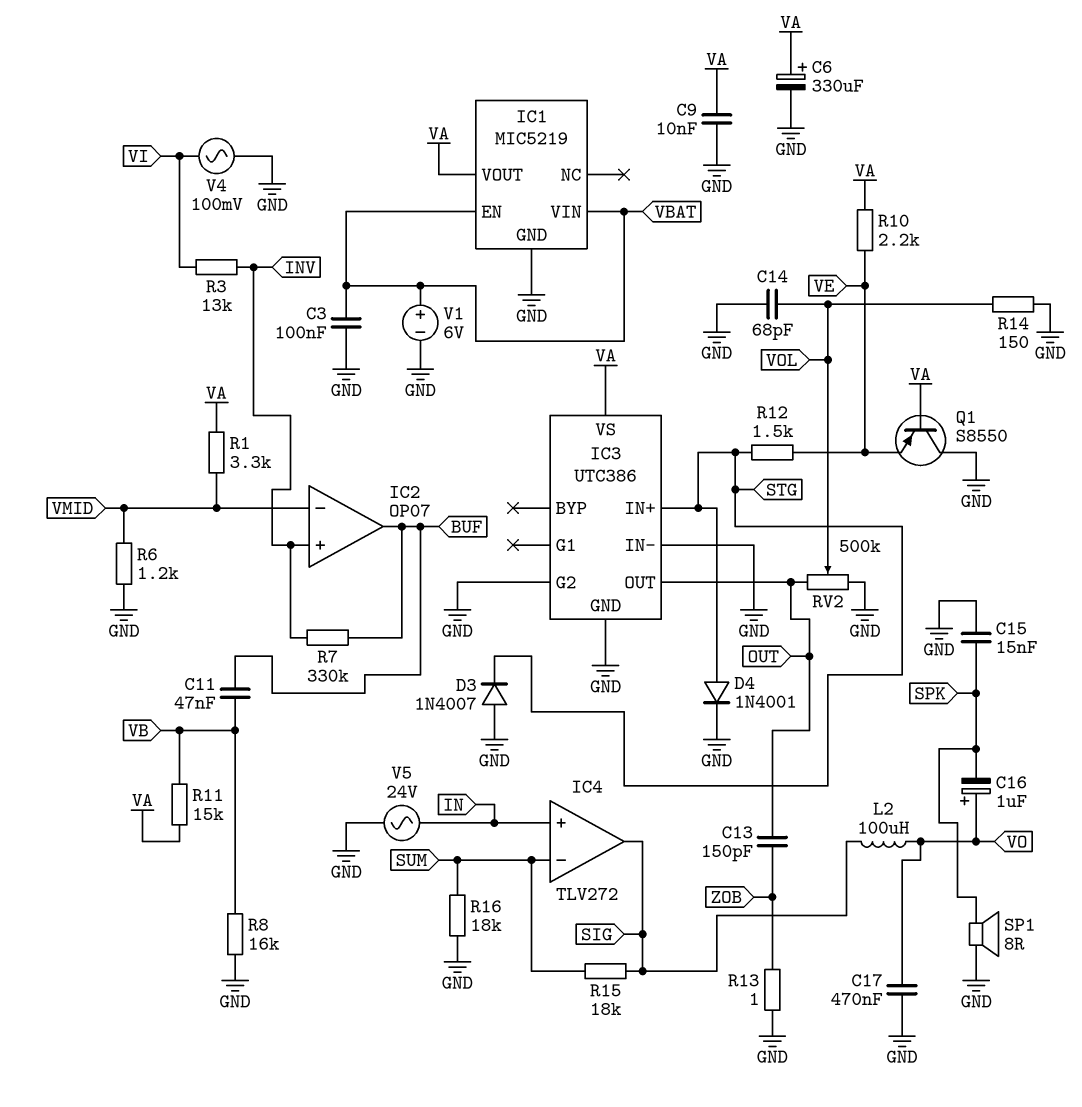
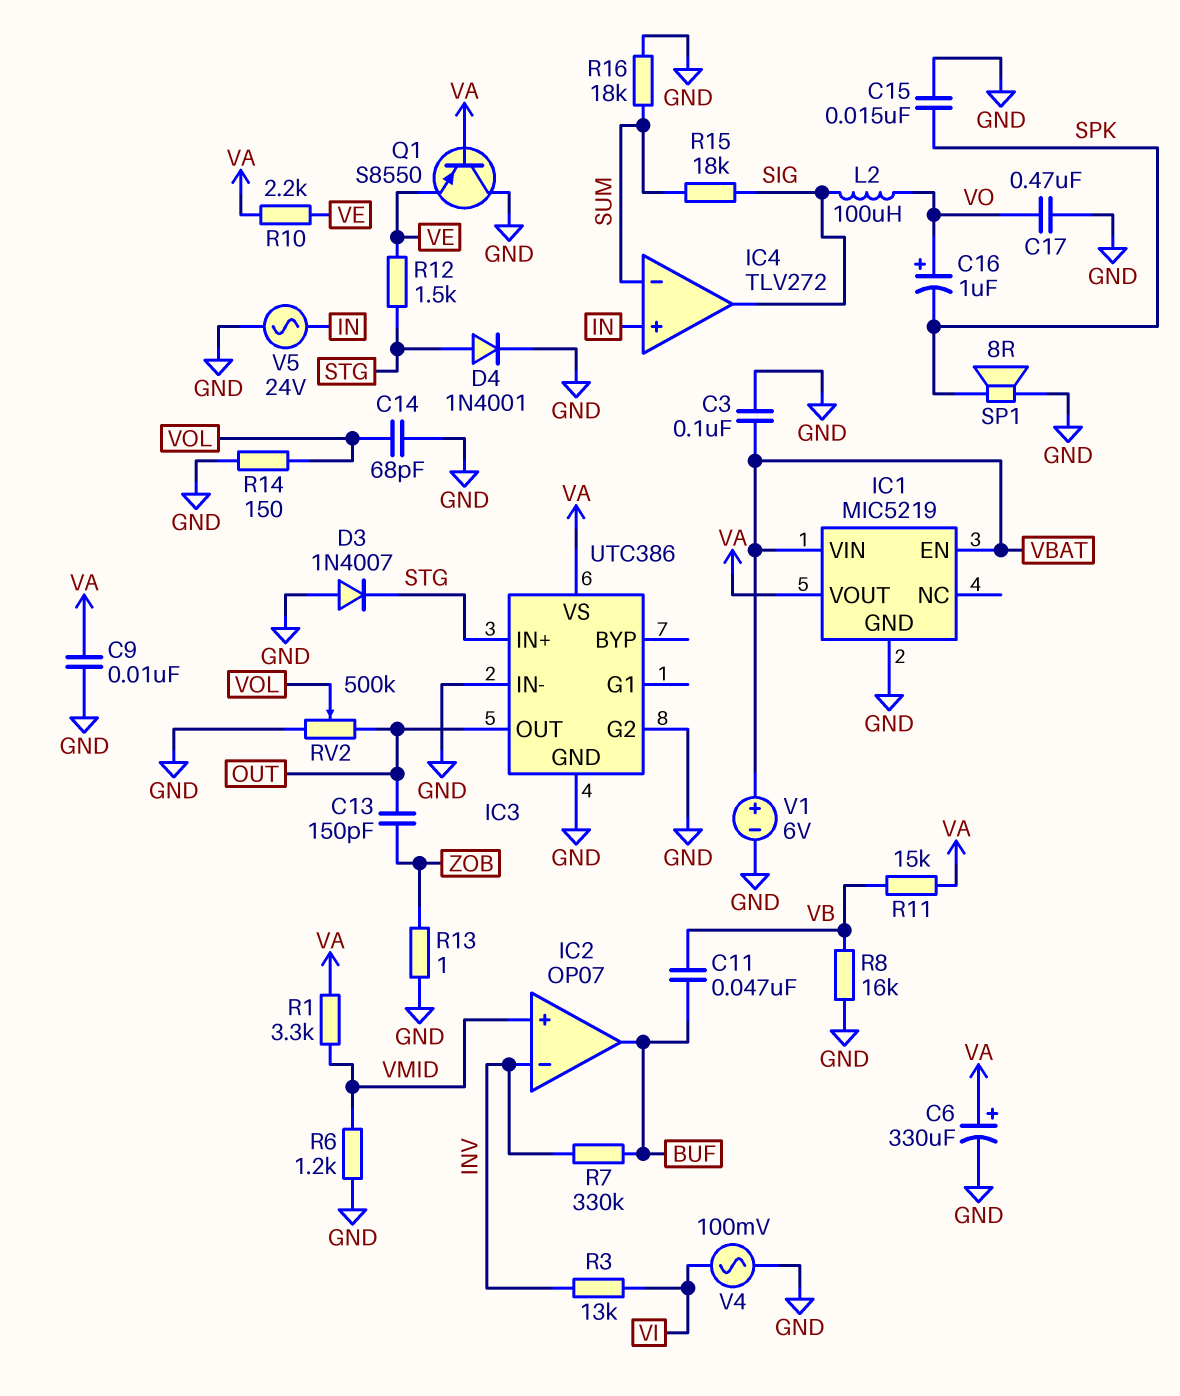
IC2 pin in+: INV -> VMID
IC2 pin in-: VMID -> INV

